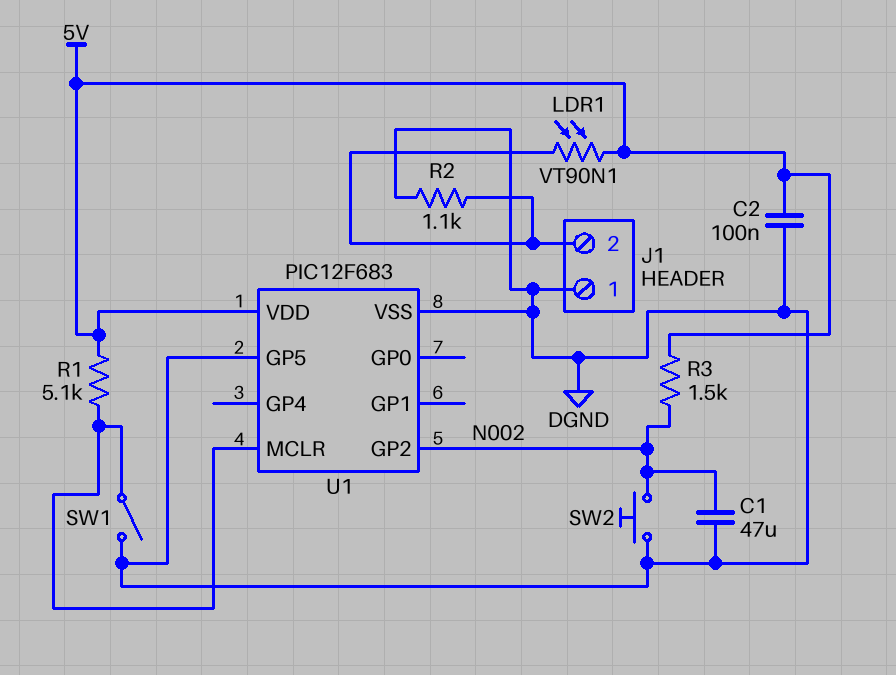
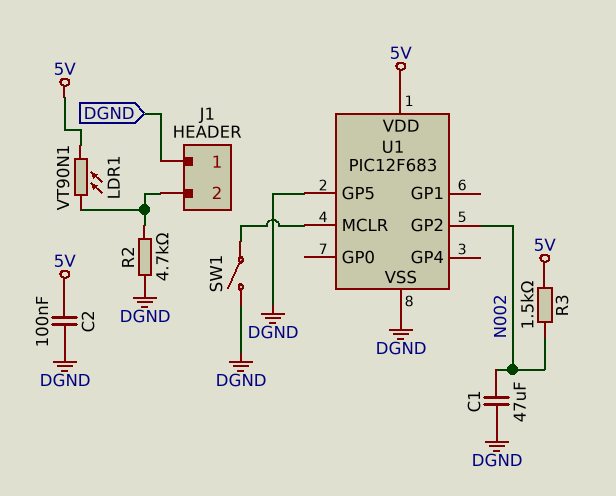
R1: 5.1k (5V, U1/MCLR) -> none
R2: 1.1k (DGND, J1/2) -> 4.7k (DGND, J1/2)
SW2: button (DGND, N002) -> none

